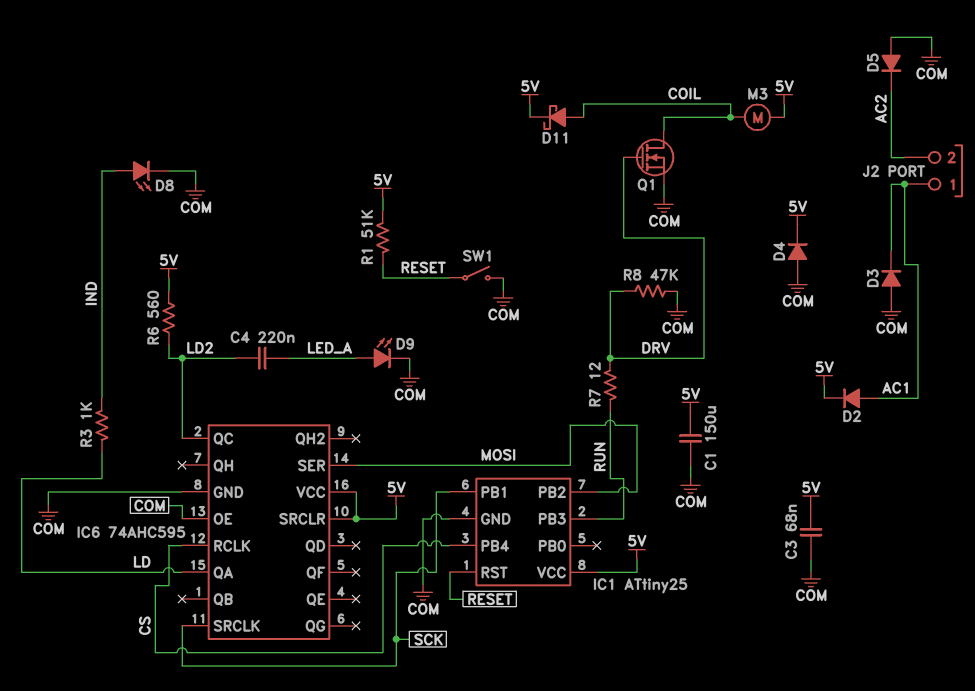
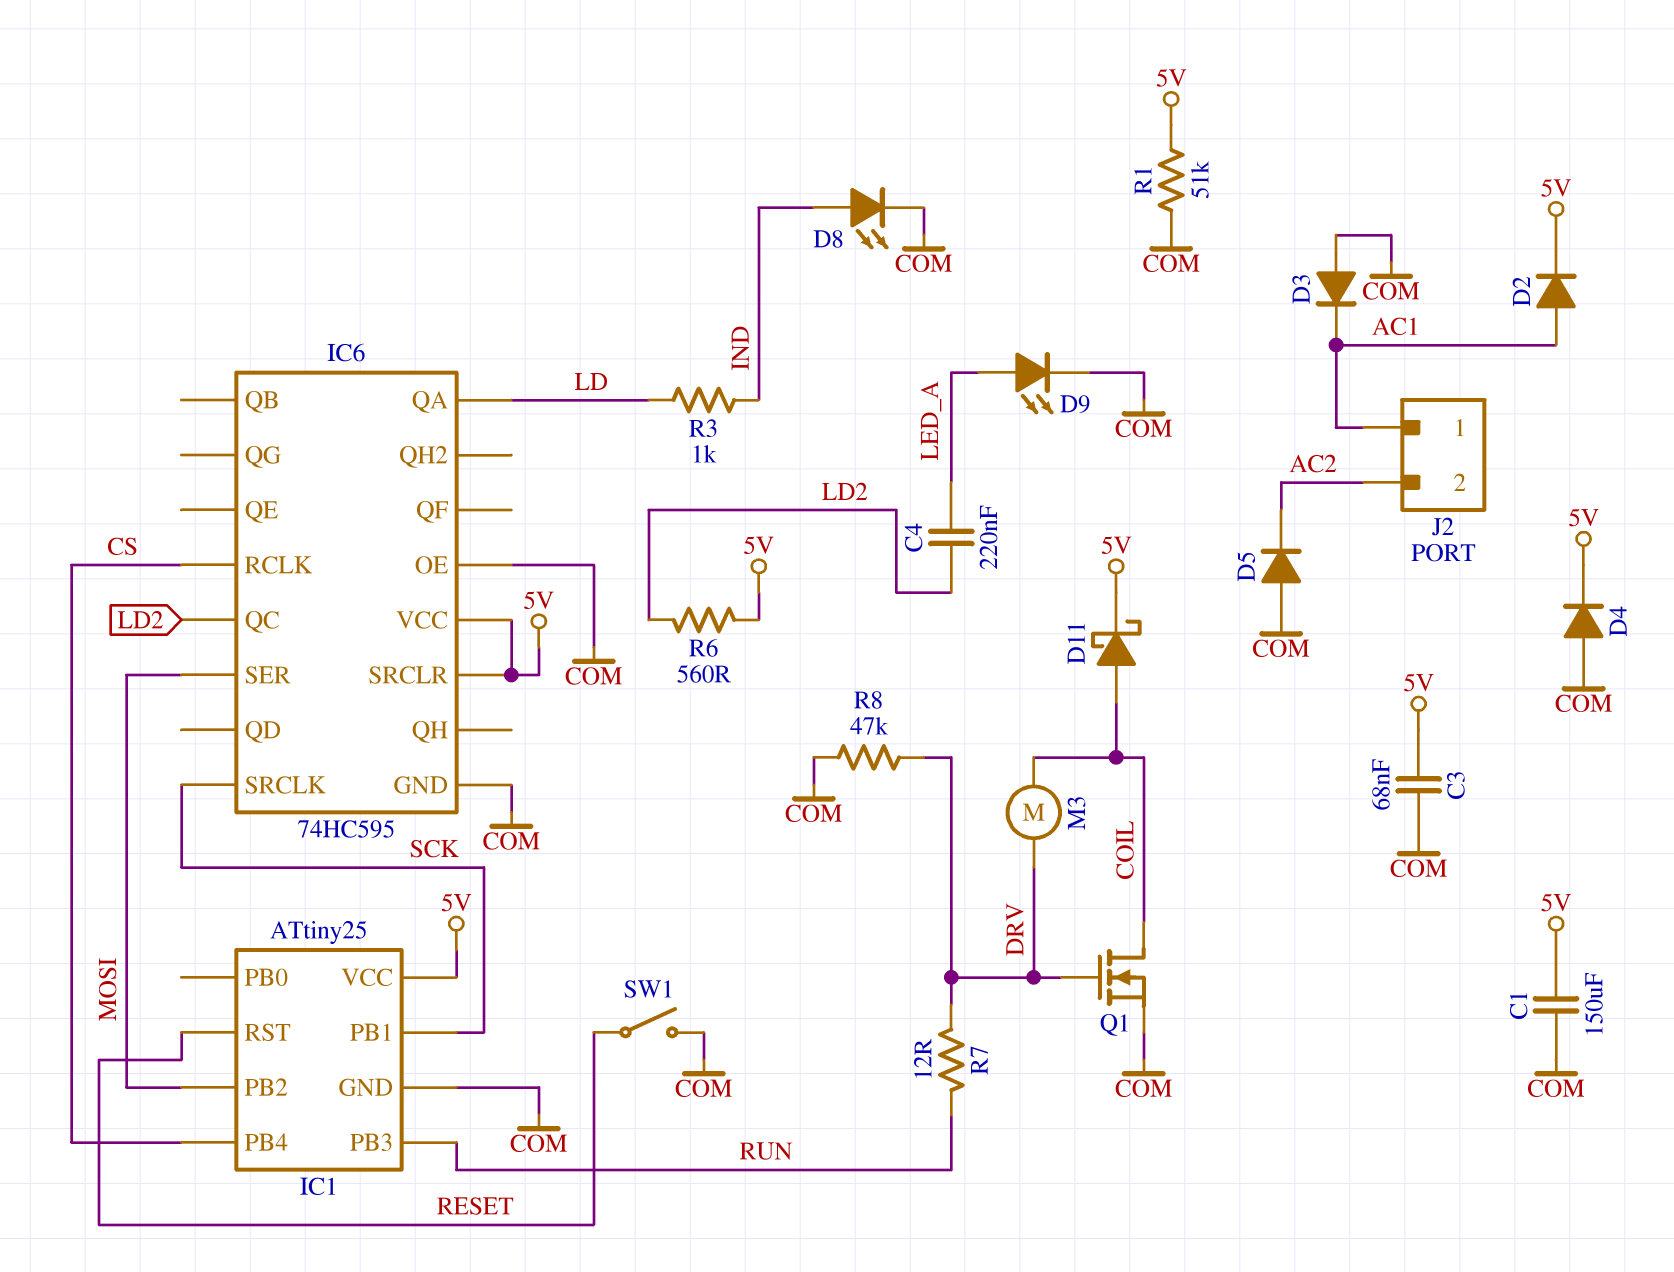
IC6: 74AHC595 -> 74HC595
M3: motor (5V, COIL) -> motor (COIL, DRV)
R1: 51k (5V, RESET) -> 51k (5V, COM)

